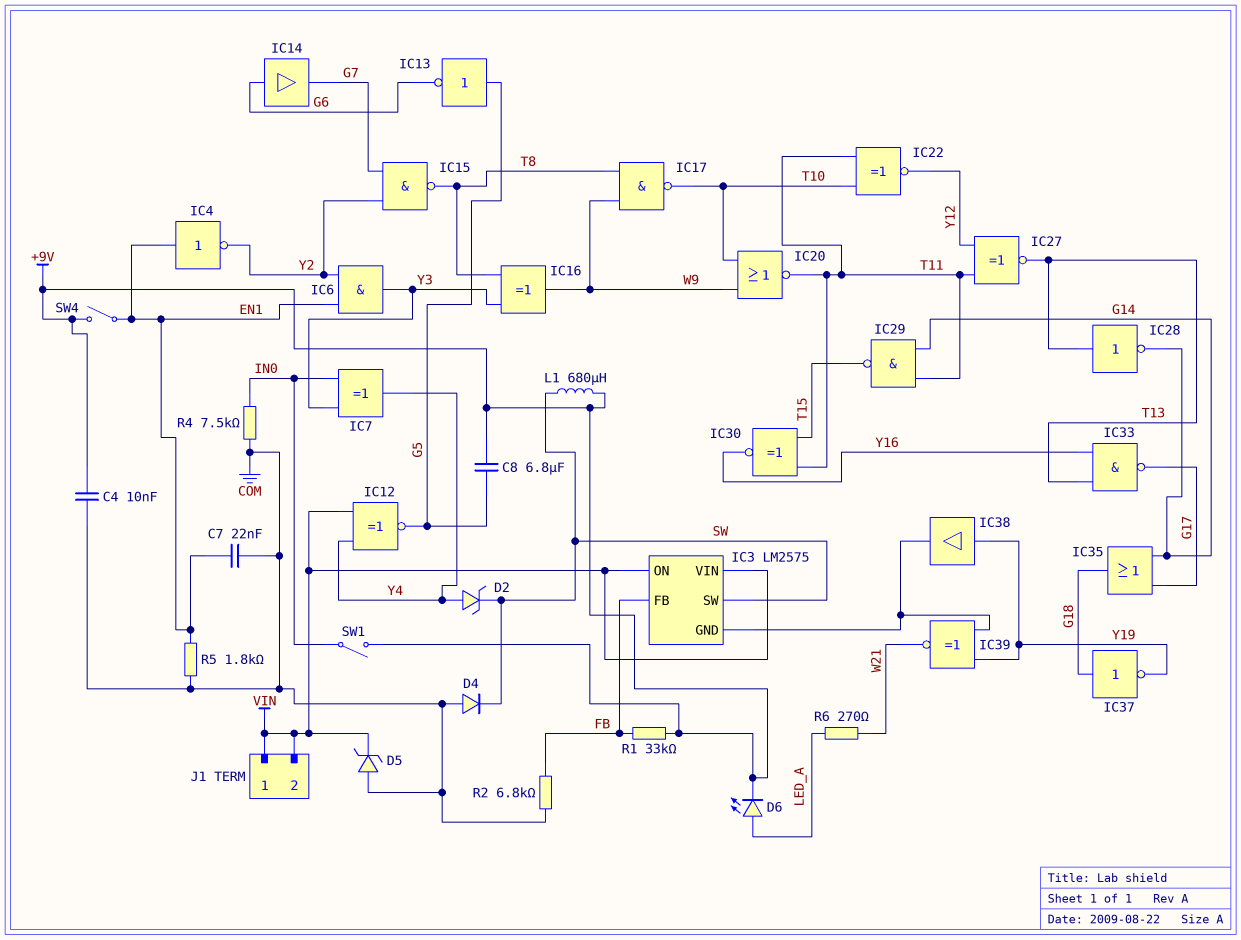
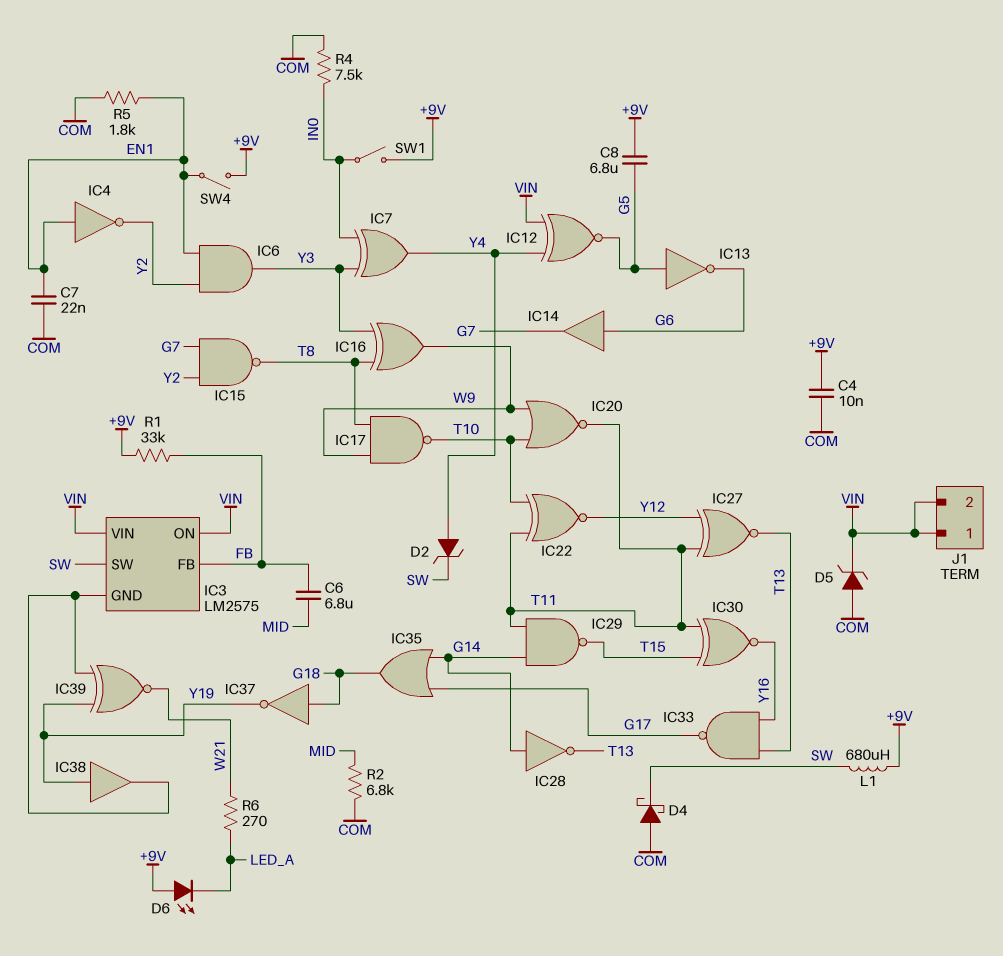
C6: none -> 6.8uF (FB, MID)
D4: diode (A COM, K SW) -> schottky (A COM, K SW)
D6: LED (A LED_A, K +9V) -> LED (A +9V, K LED_A)
IC28: NOT (in T13, out G14) -> NOT (in G14, out T13)
R2: 6.8k (COM, FB) -> 6.8k (COM, MID)

